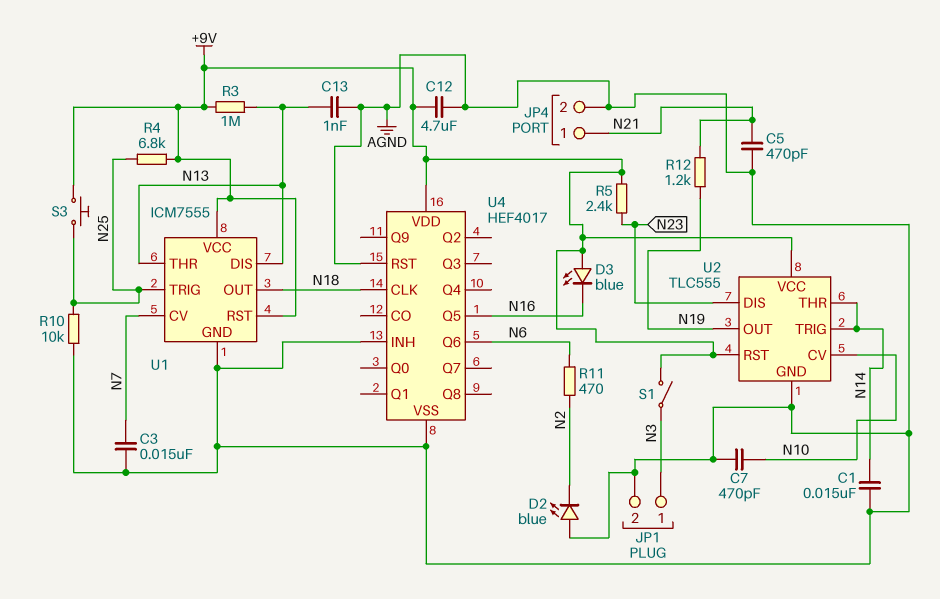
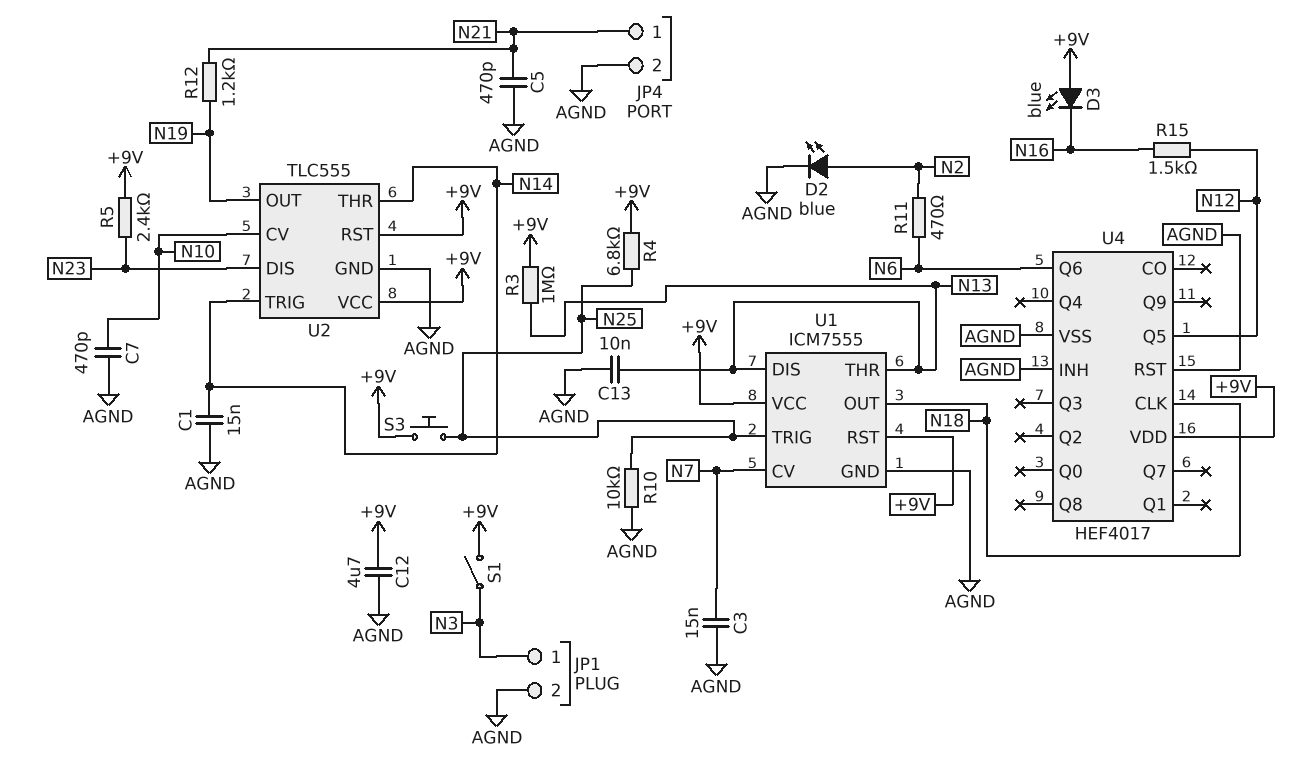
C13: 1nF (AGND, N13) -> 10nF (AGND, N13)
D2: LED blue (A AGND, K N2) -> LED blue (A N2, K AGND)
R15: none -> 1.5k (N12, N16)
U4 pin Q5: N16 -> N12

